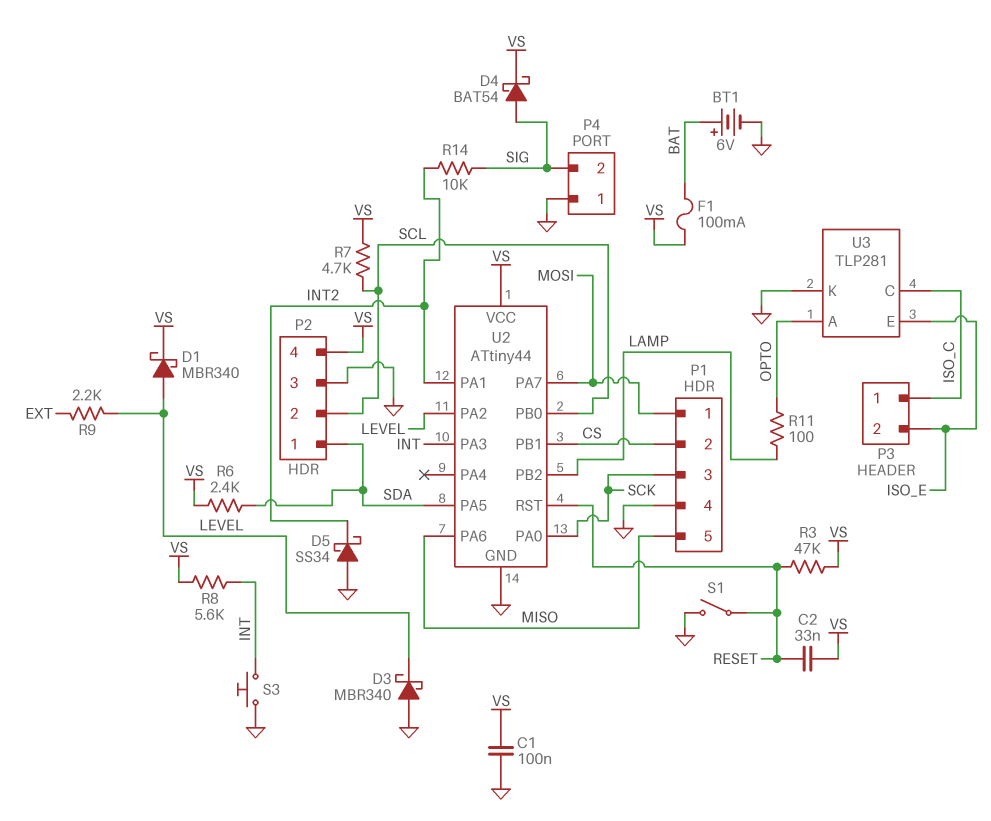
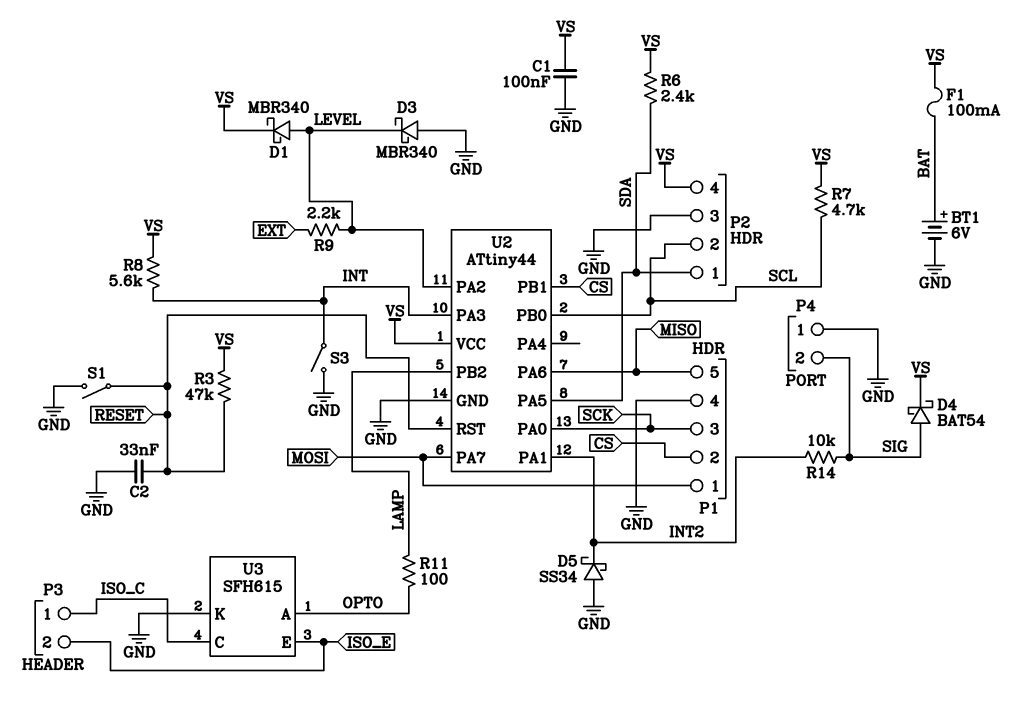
C2: 33nF (RESET, VS) -> 33nF (GND, RESET)
S3: button (GND, INT) -> switch (GND, INT)
U3: TLP281 -> SFH615

